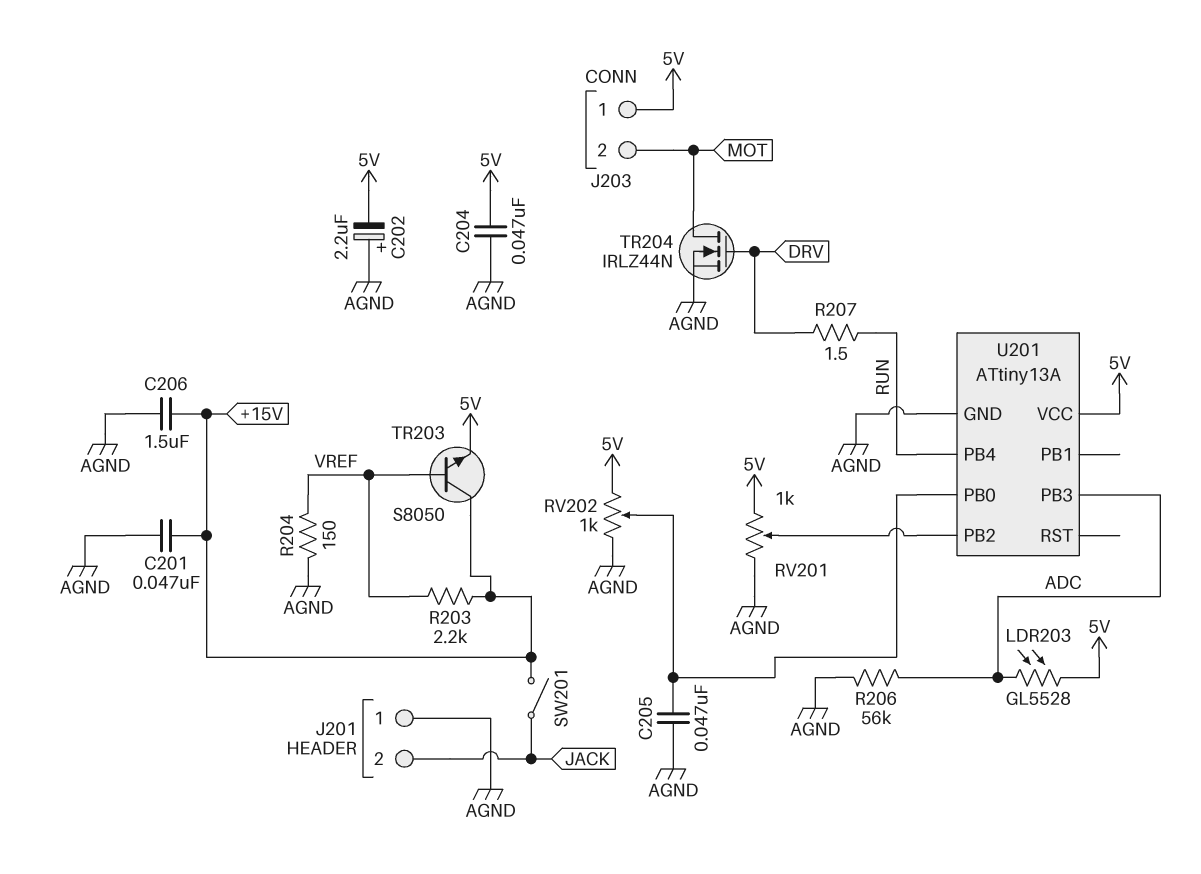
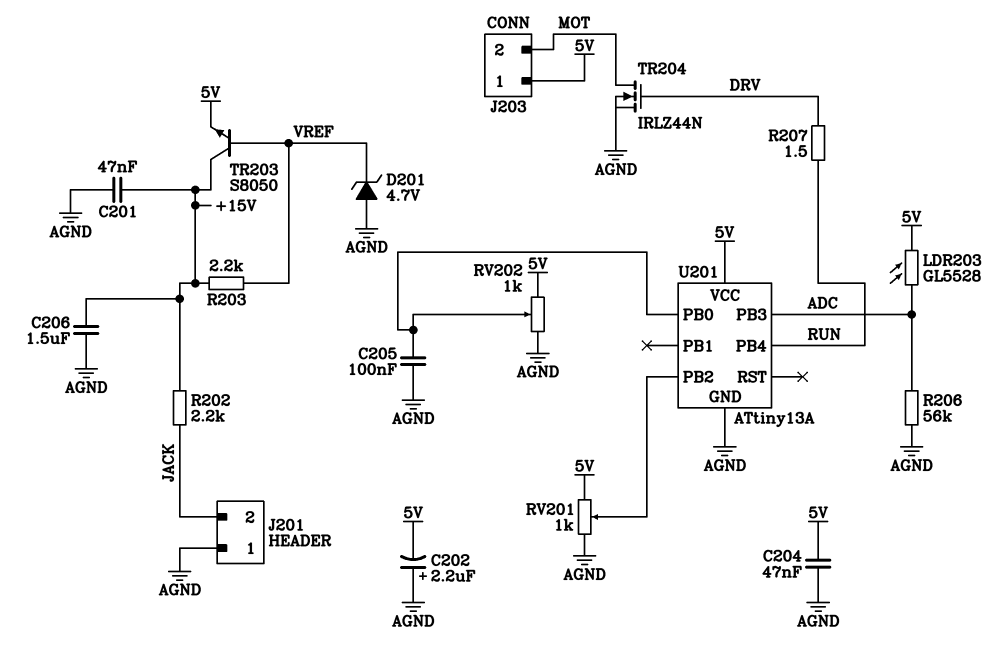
C205: 47nF (AGND, U201/PB0) -> 100nF (AGND, U201/PB0)
D201: none -> zener 4.7V (A AGND, K VREF)
R202: none -> 2.2k (+15V, JACK)
R204: 150 (AGND, VREF) -> none
SW201: switch (+15V, JACK) -> none

